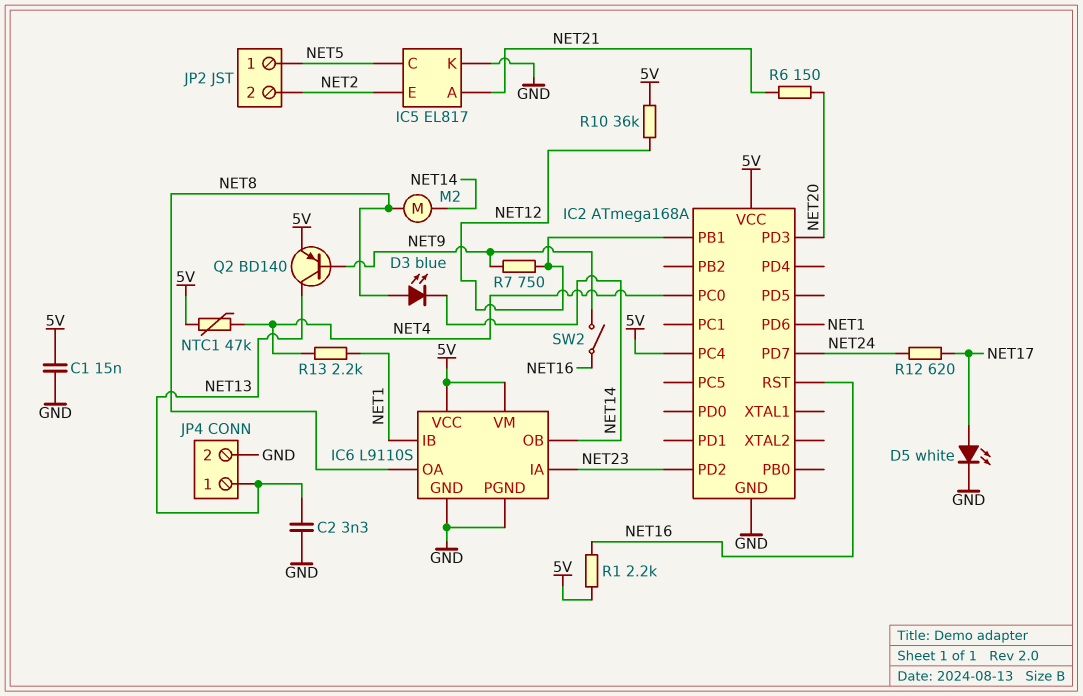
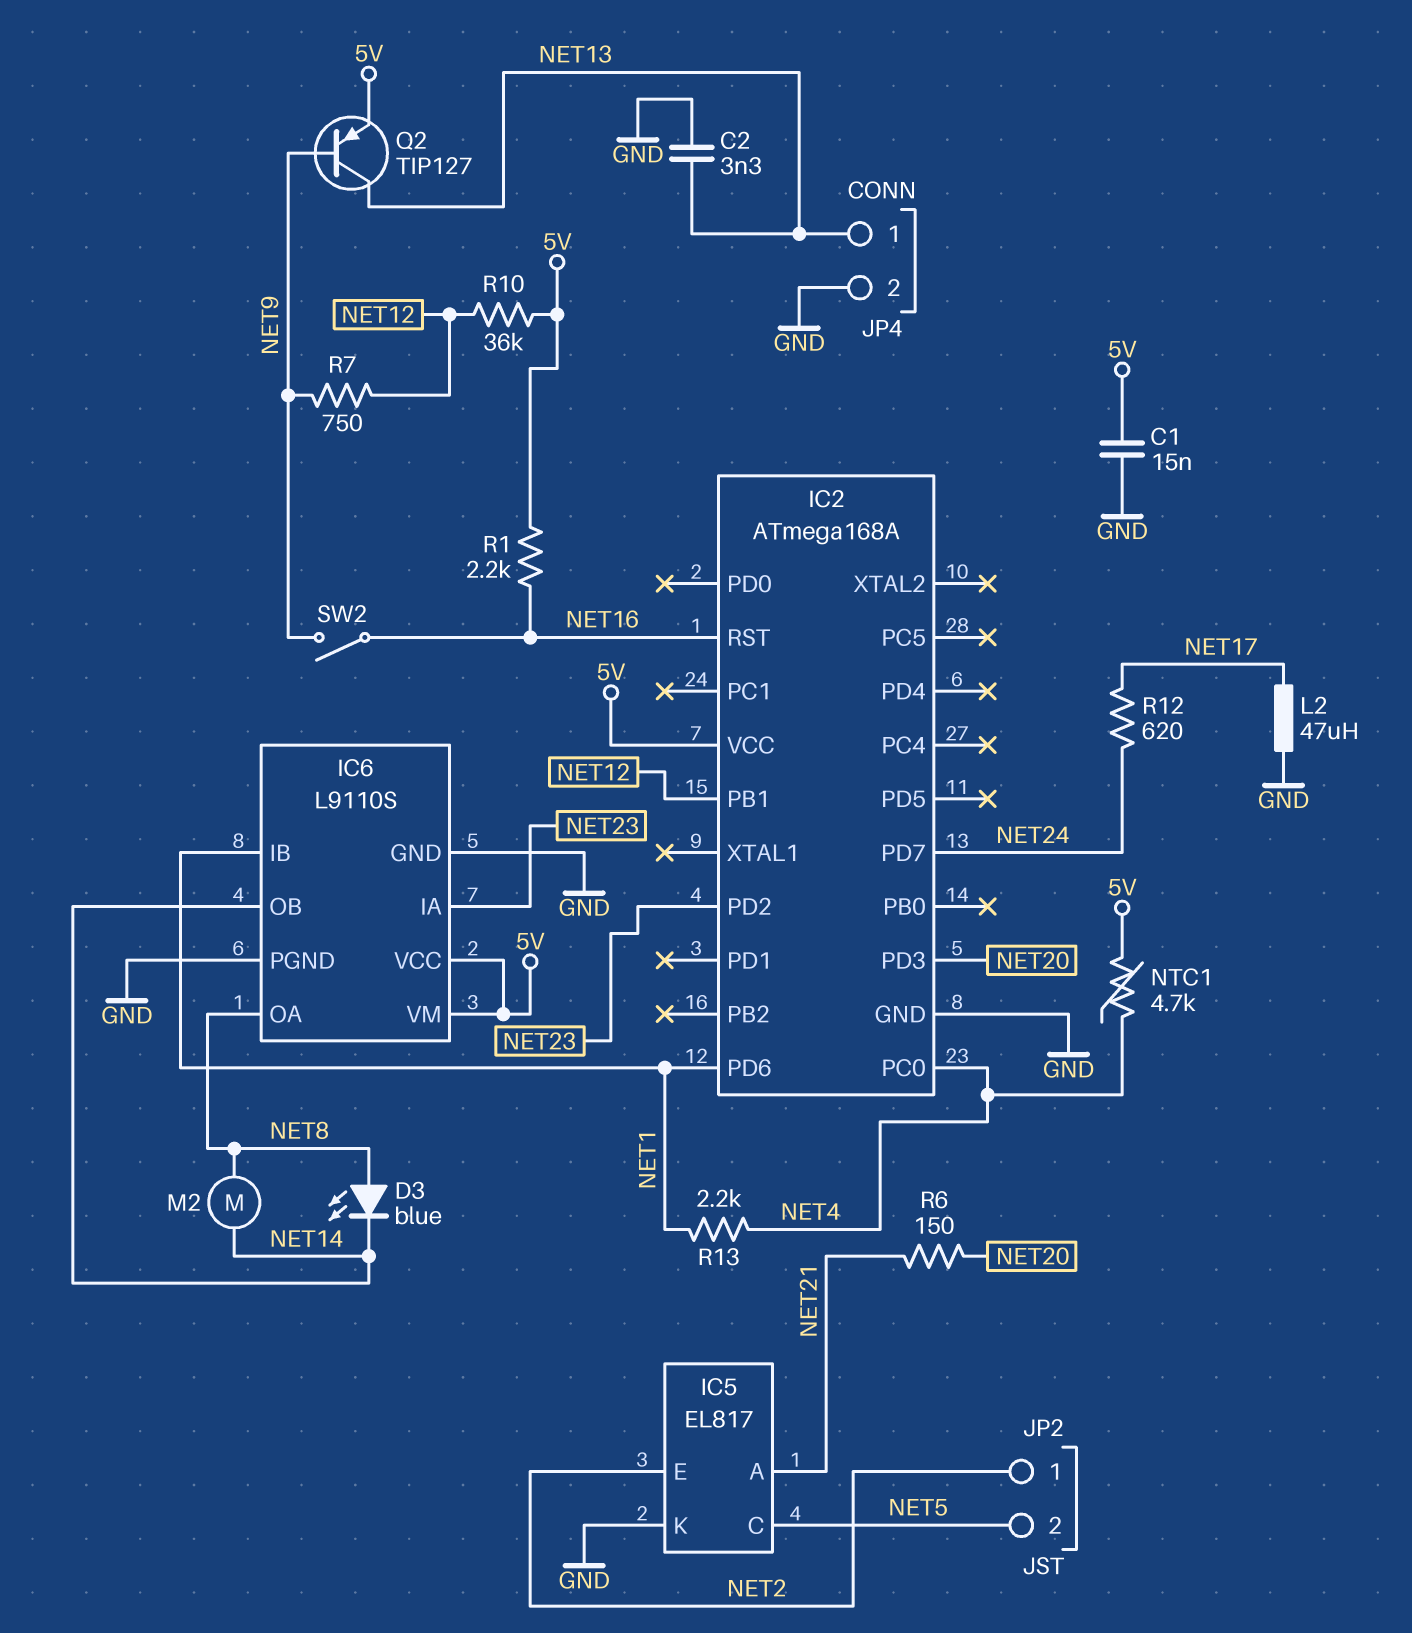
D5: LED white (A NET17, K GND) -> none
IC2 pin PC4: 5V -> none
JP2 pin 1: NET5 -> NET2
JP2 pin 2: NET2 -> NET5
L2: none -> 47uH (GND, NET17)
NTC1: 47k (5V, NET4) -> 4.7k (5V, NET4)
Q2: PNP BD140 (B NET9, C NET13, E 5V) -> PNP TIP127 (B NET9, C NET13, E 5V)

